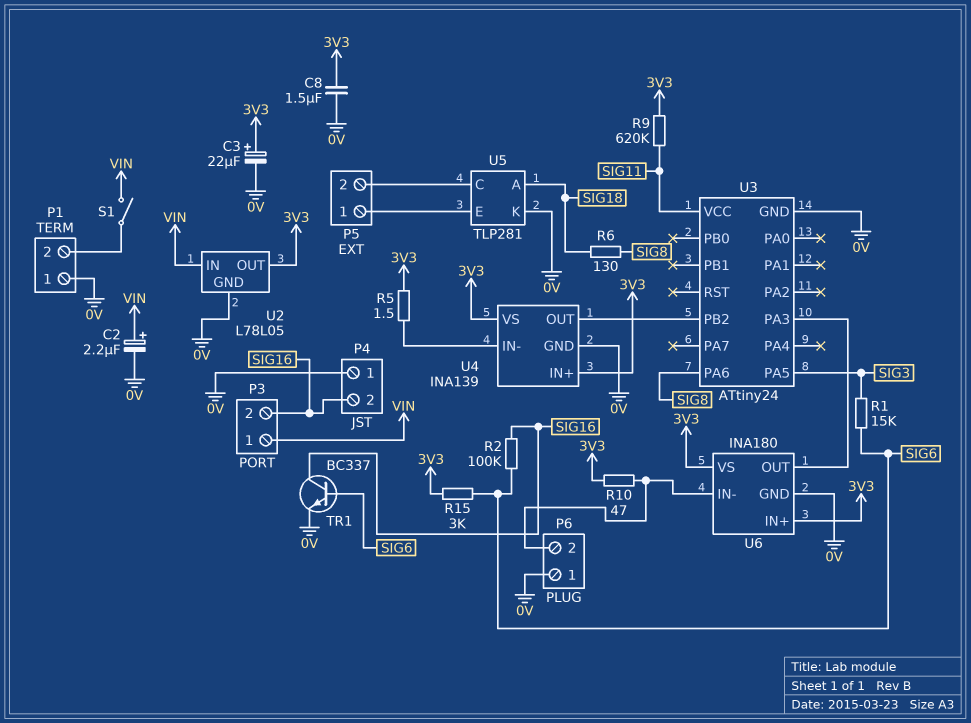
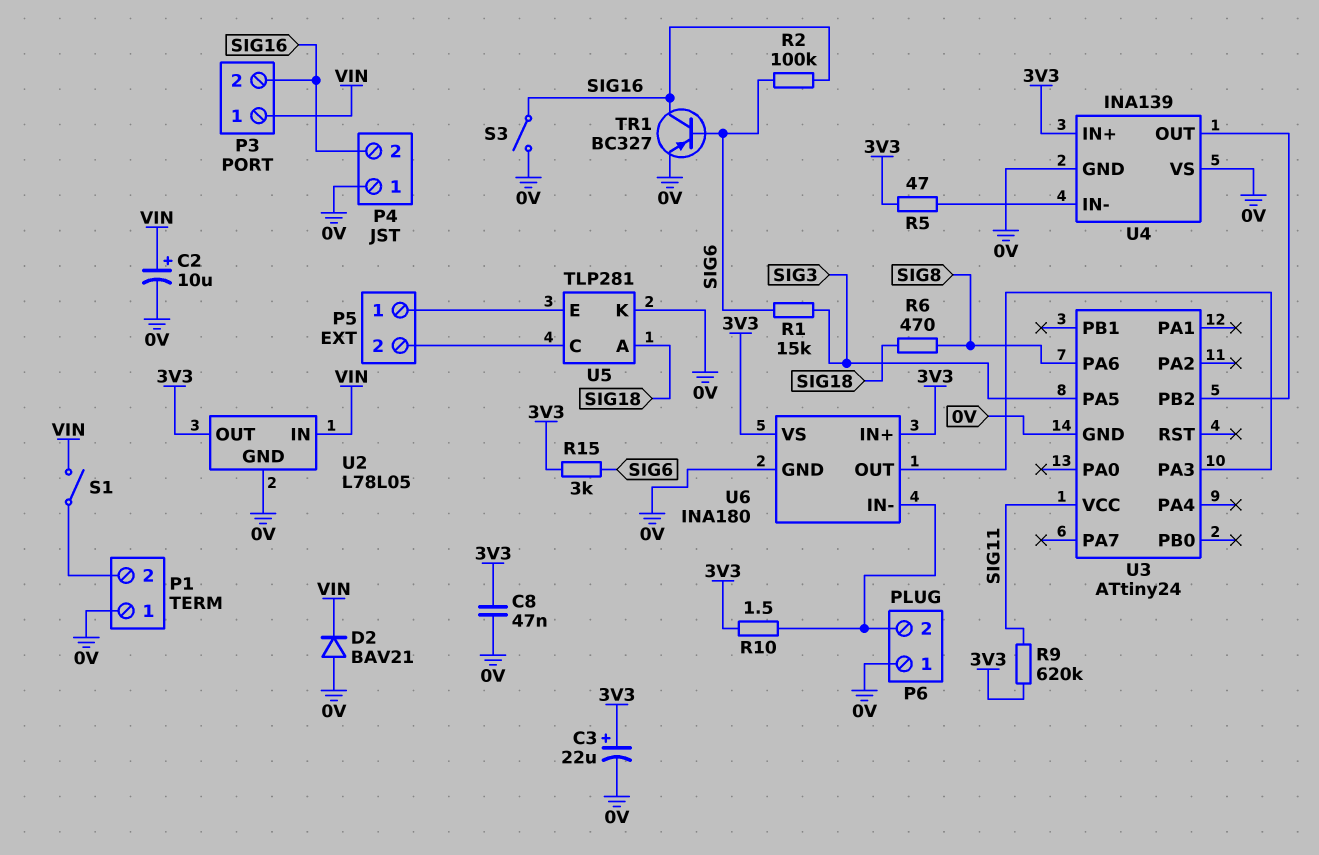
C2: 2.2uF (plus VIN, minus 0V) -> 10uF (plus VIN, minus 0V)
C8: 1.5uF (0V, 3V3) -> 47nF (0V, 3V3)
D2: none -> diode BAV21 (A 0V, K VIN)
R5: 1.5 (3V3, U4/IN-) -> 47 (3V3, U4/IN-)
R6: 130 (SIG8, SIG18) -> 470 (SIG8, SIG18)
R10: 47 (3V3, P6/2) -> 1.5 (3V3, P6/2)
S3: none -> switch (0V, SIG16)
TR1: NPN BC337 (B SIG6, C SIG16, E 0V) -> PNP BC327 (B SIG6, C SIG16, E 0V)
U4 pin VS: 3V3 -> 0V

